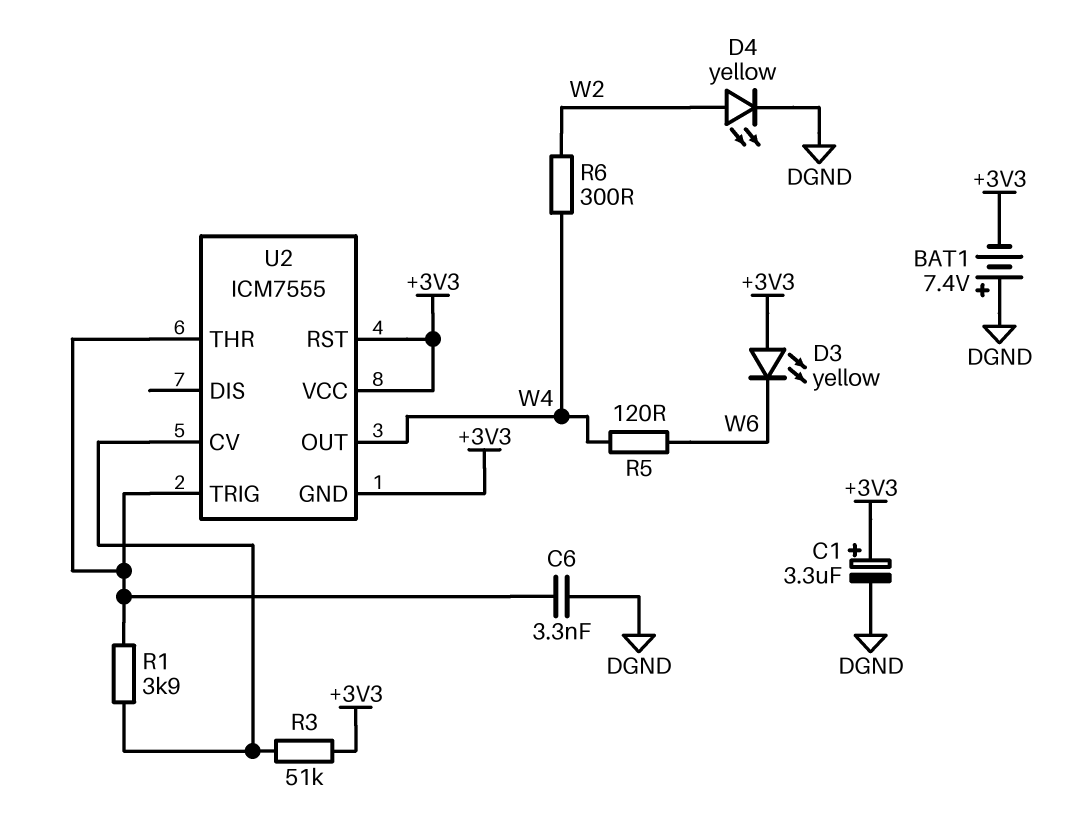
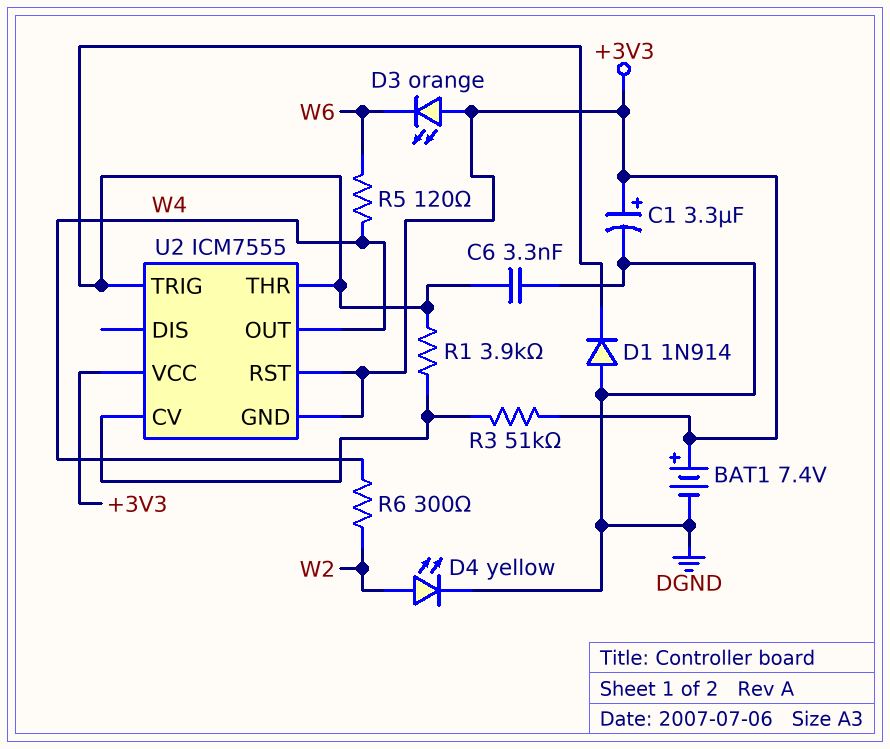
BAT1: 7.4V (plus DGND, minus +3V3) -> 7.4V (plus +3V3, minus DGND)
D1: none -> diode 1N914 (A DGND, K U2/THR)
D3: LED yellow (A +3V3, K W6) -> LED orange (A +3V3, K W6)

